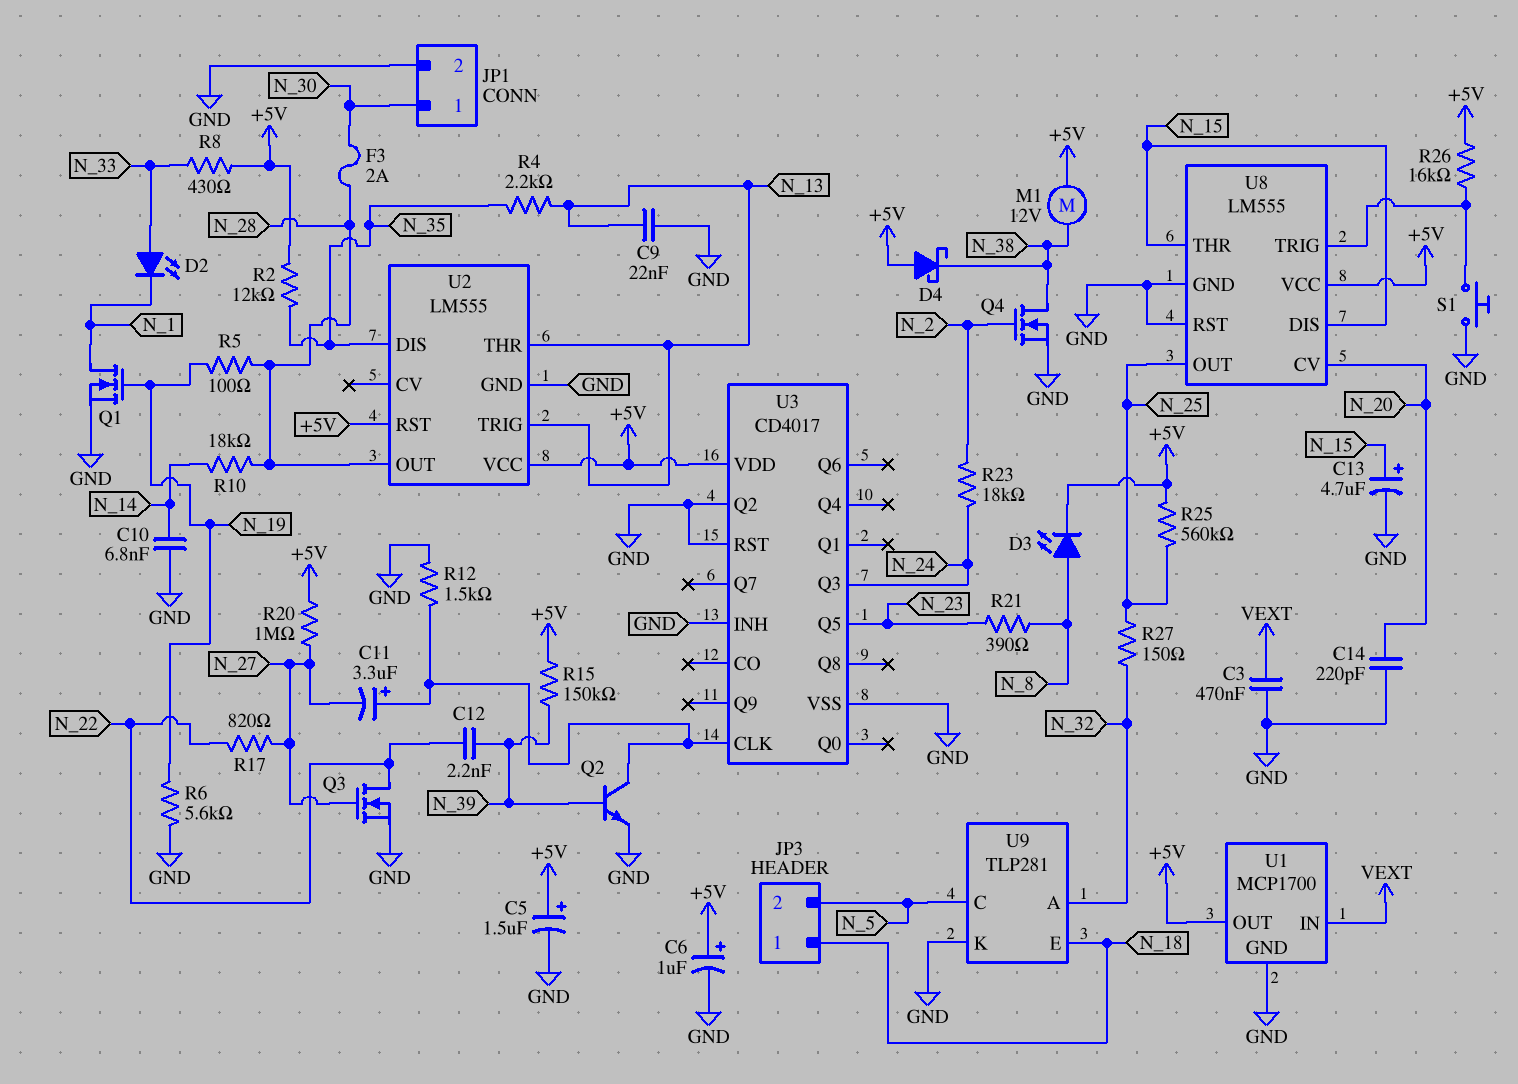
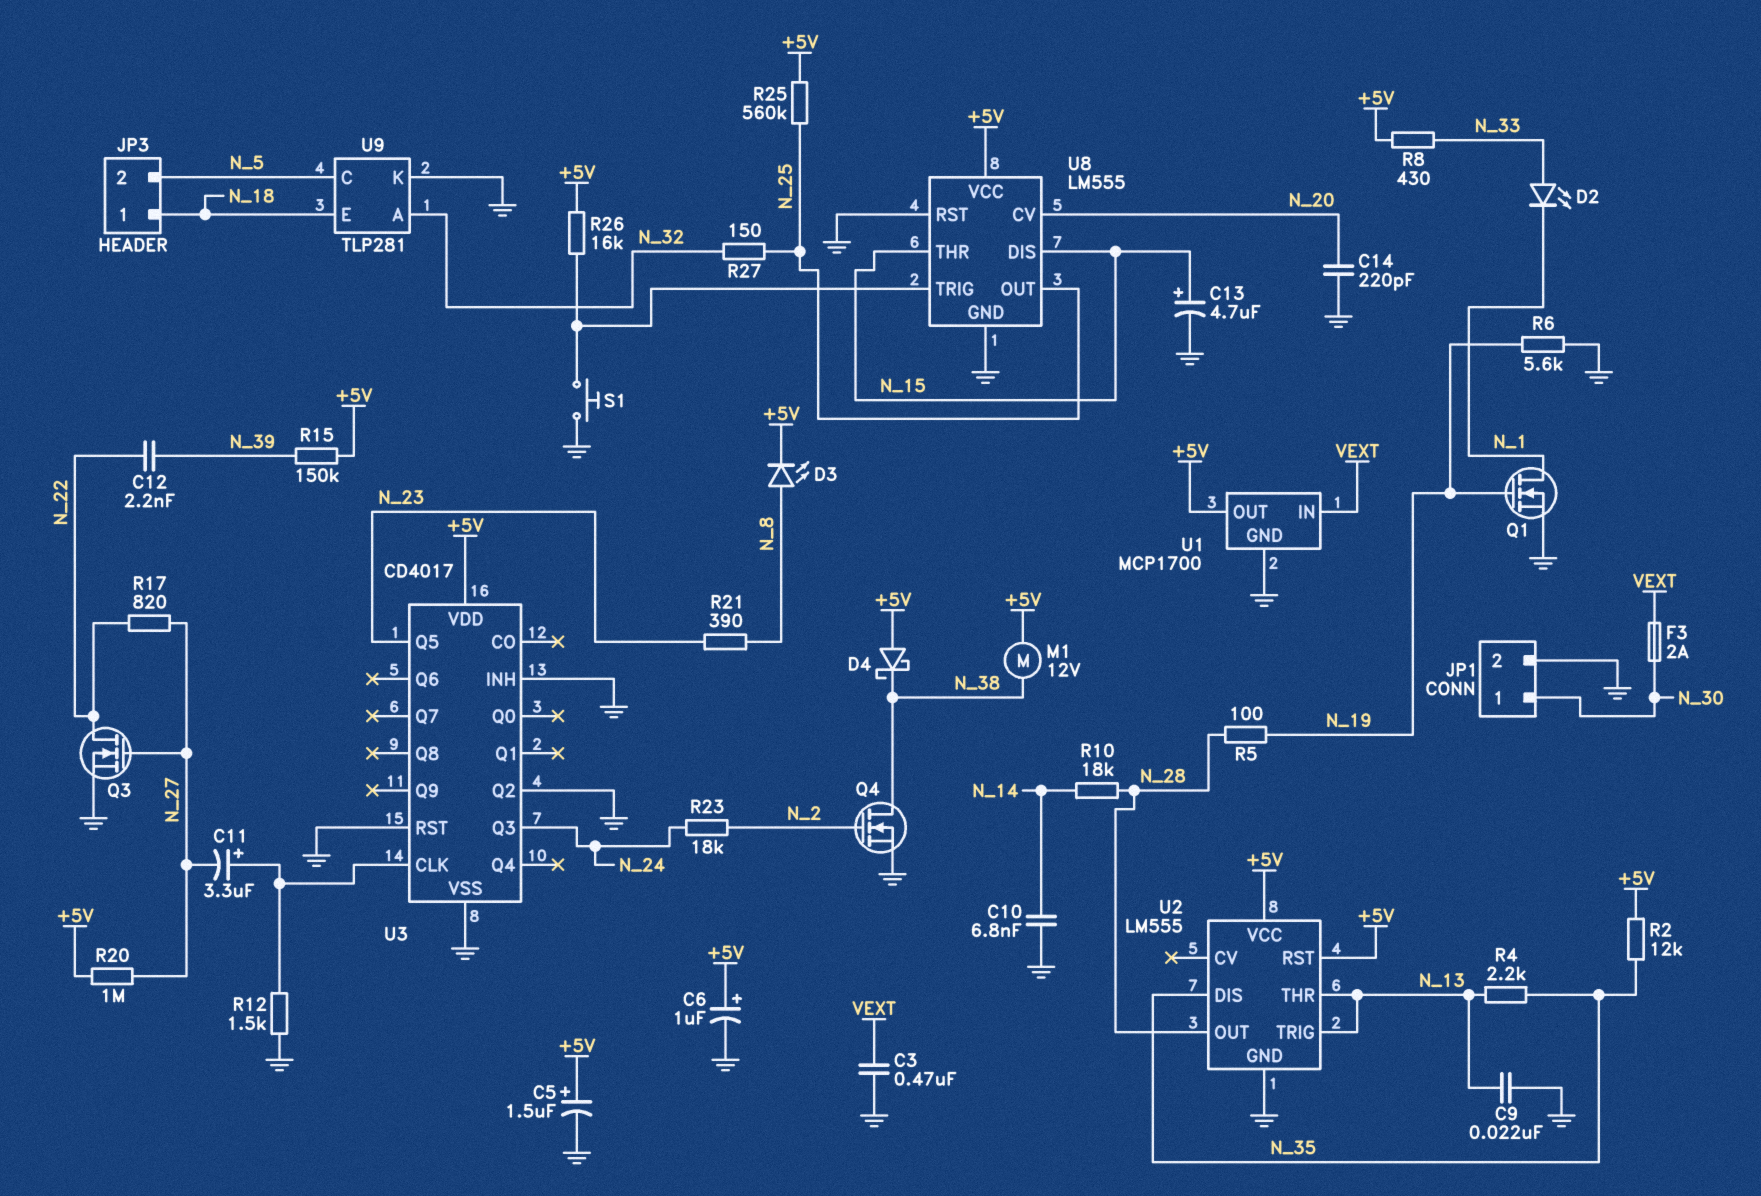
F3: 2A (N_28, N_30) -> 2A (N_30, VEXT)
Q2: NPN (B N_39, C U3/CLK, E GND) -> none

